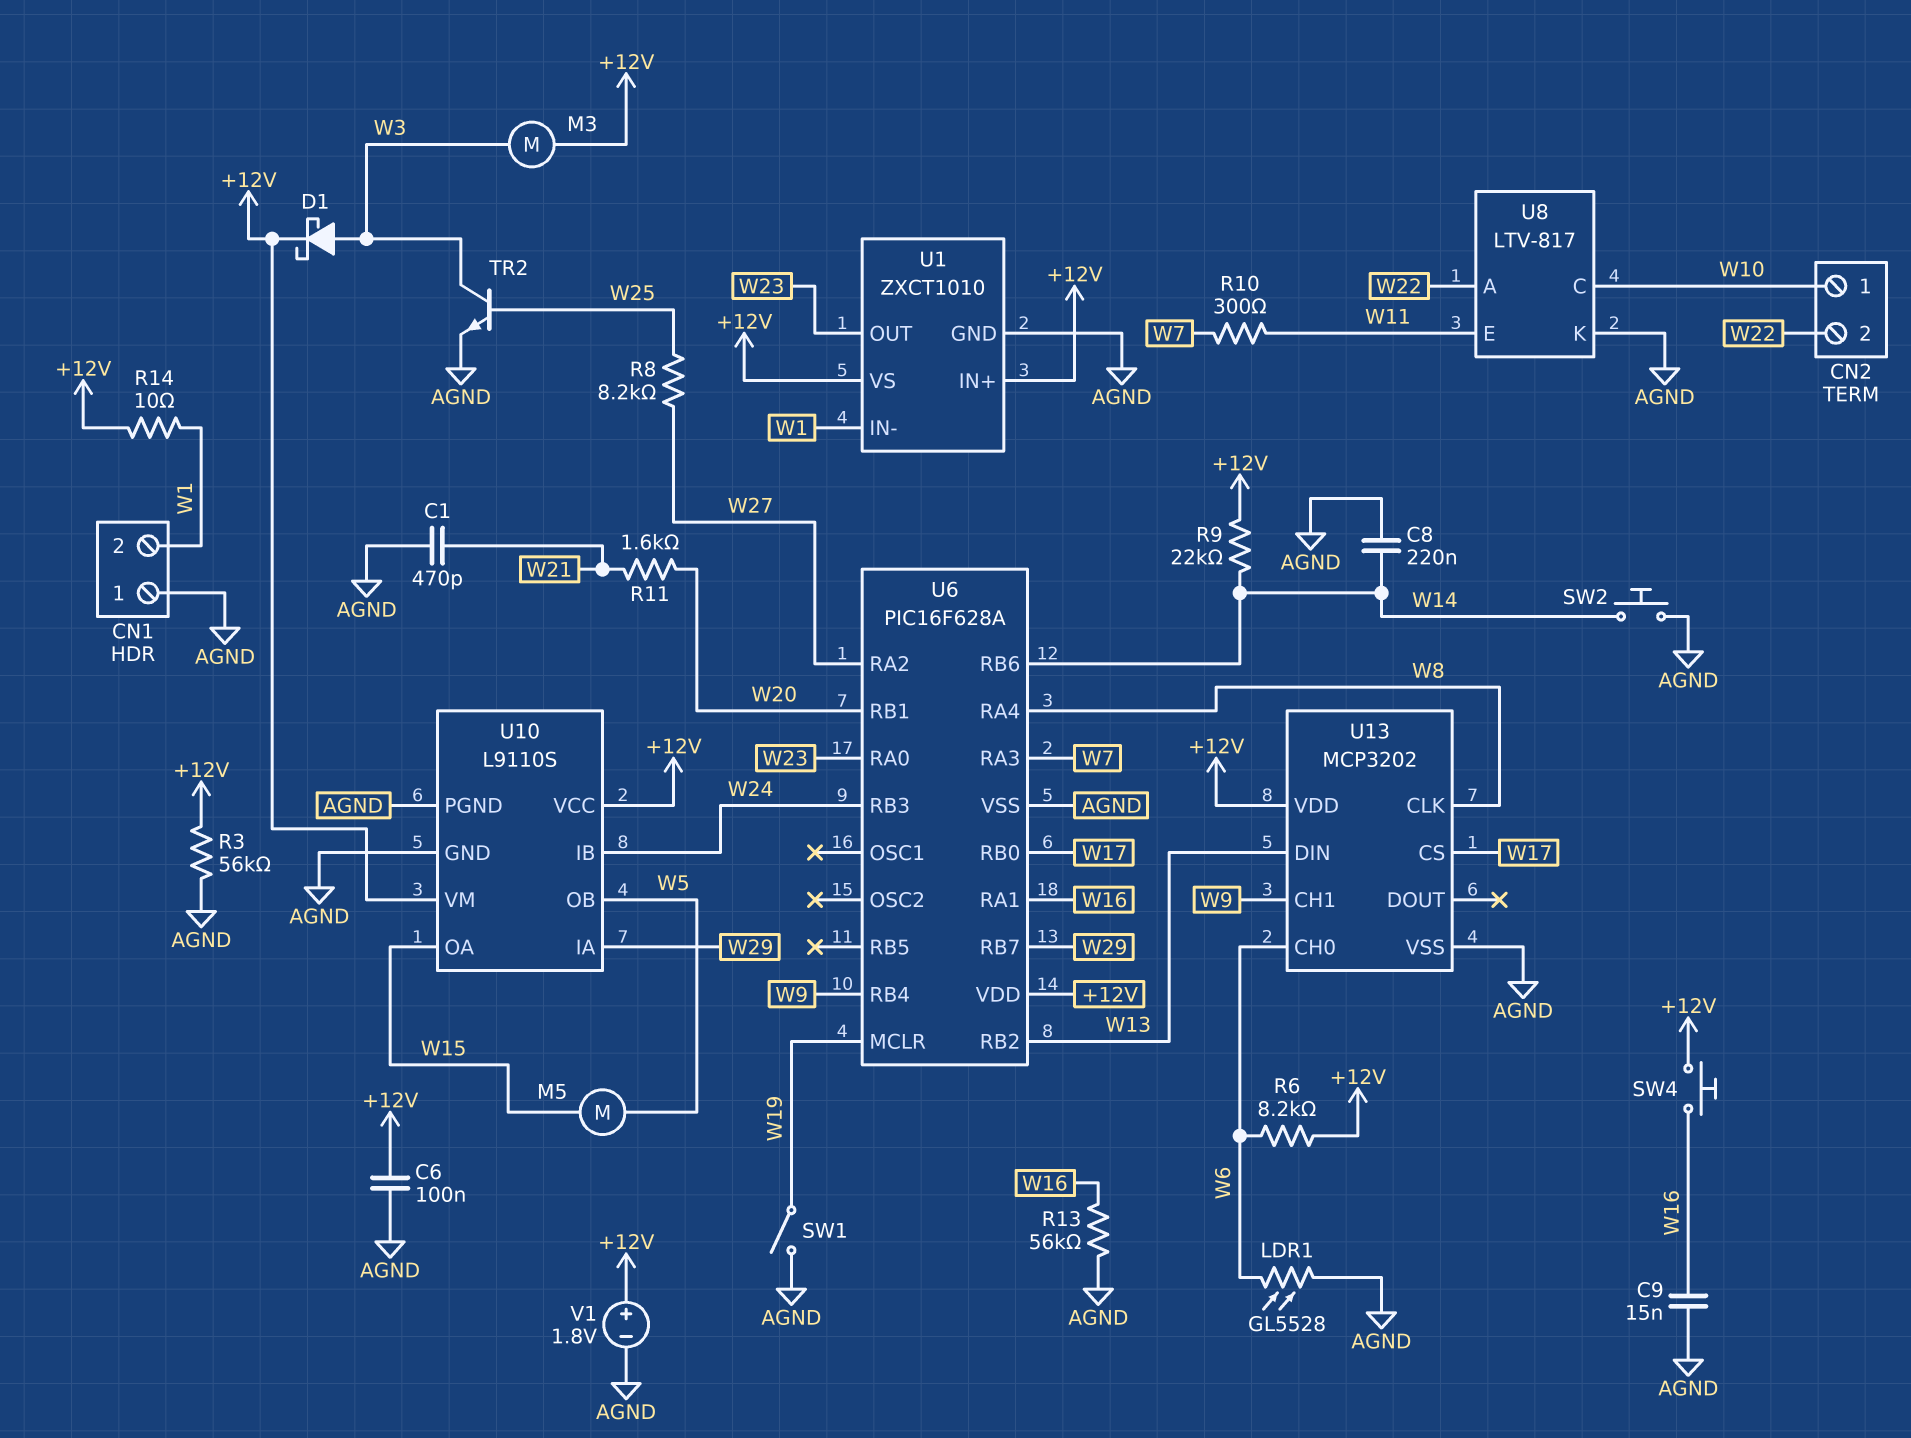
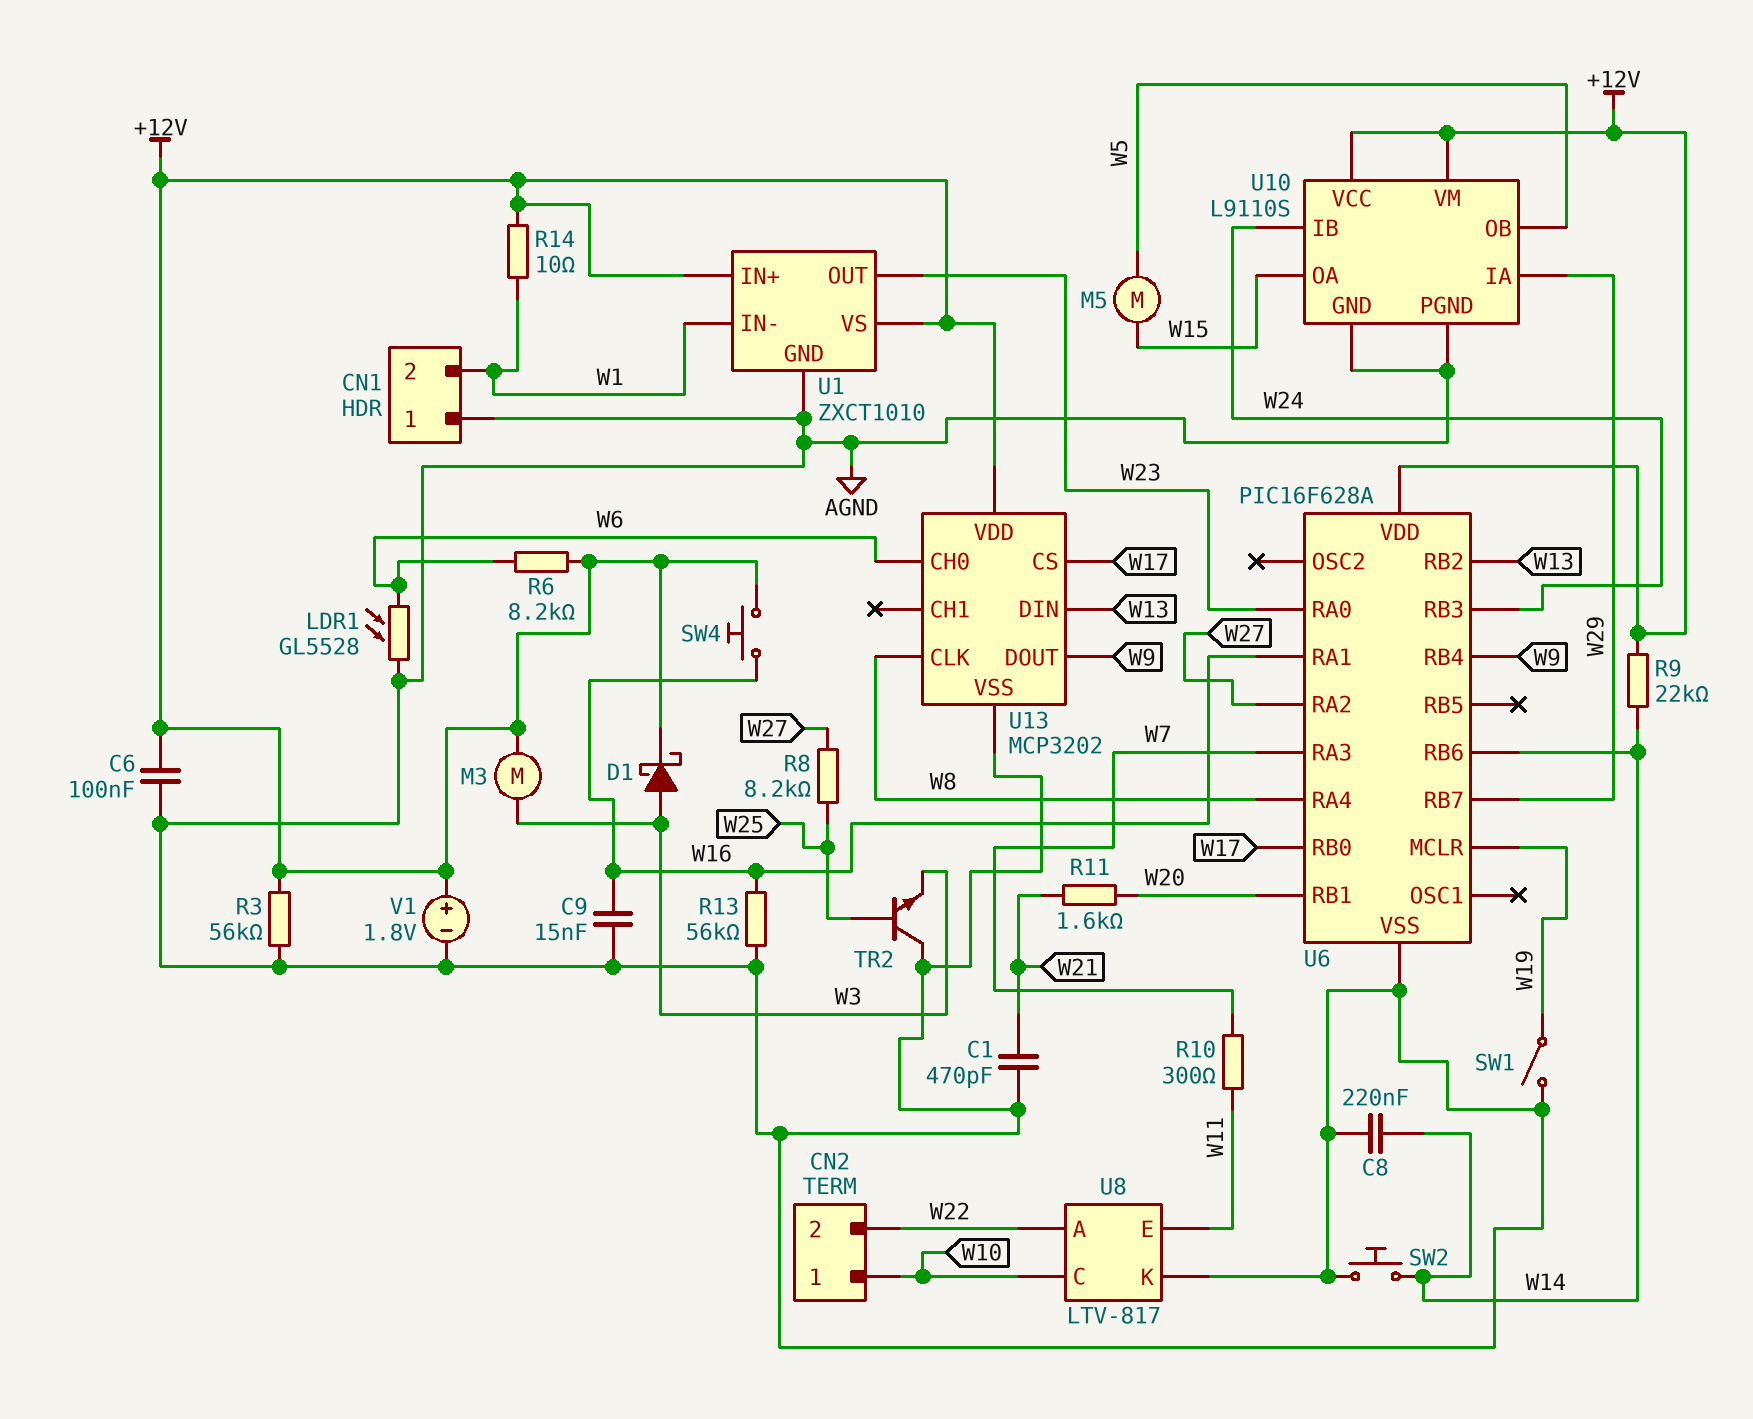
TR2: NPN (B W25, C W3, E AGND) -> NPN (B W25, C AGND, E W3)
U13 pin CH1: W9 -> none
U13 pin DOUT: none -> W9

